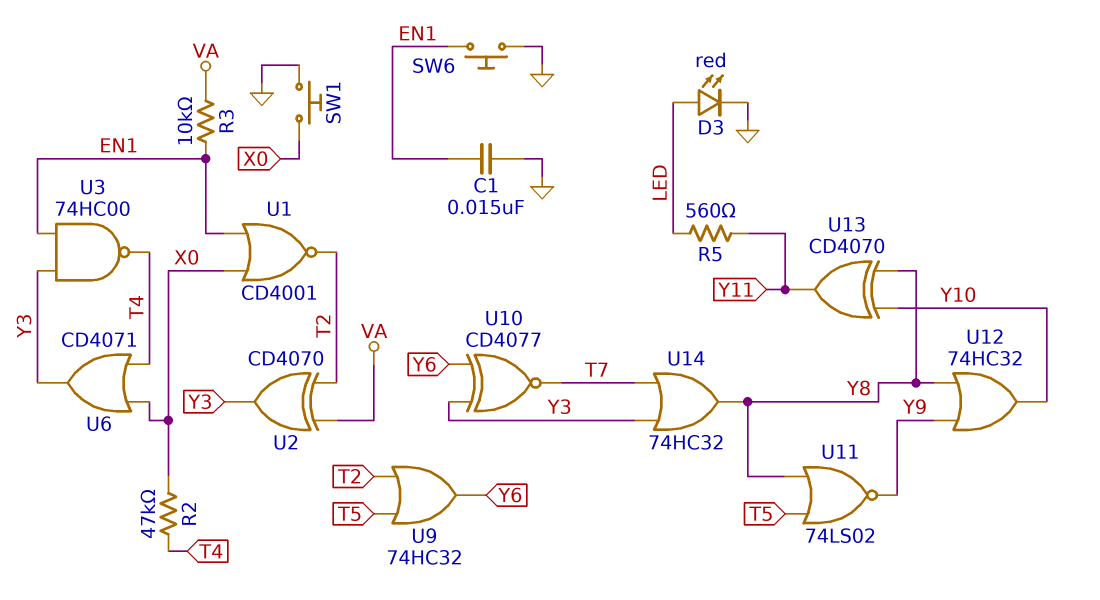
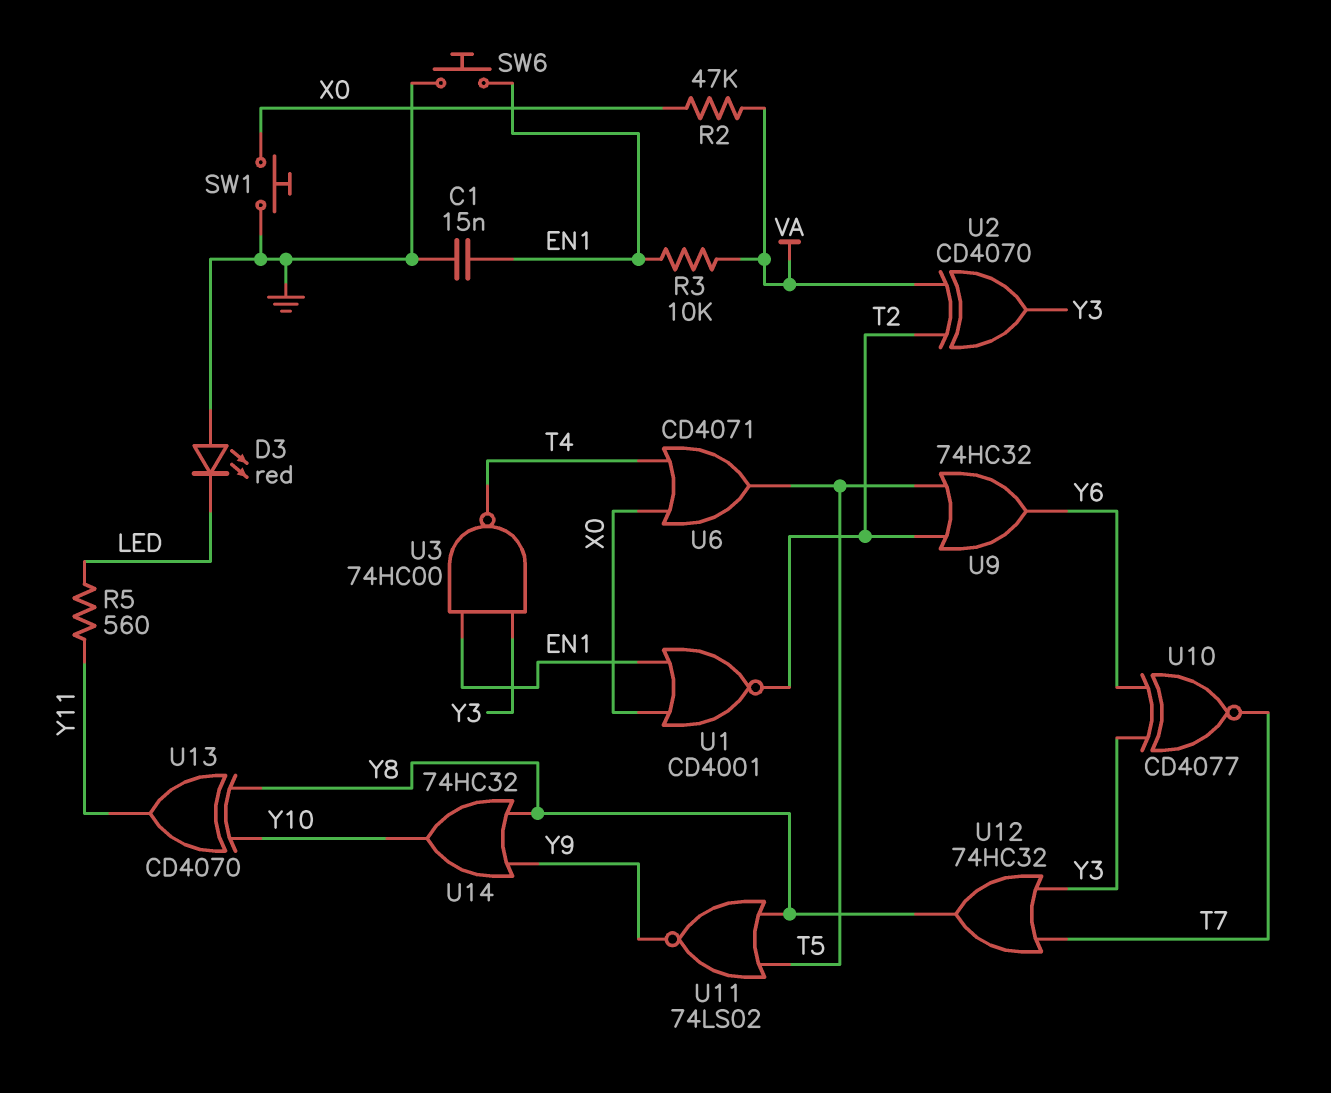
D3: LED red (A LED, K GND) -> LED red (A GND, K LED)
R2: 47k (T4, X0) -> 47k (VA, X0)
U6: OR CD4071 (in T4, in X0, out Y3) -> OR CD4071 (in T4, in X0, out T5)
U12: OR 74HC32 (in Y8, in Y9, out Y10) -> OR 74HC32 (in T7, in Y3, out Y8)
U14: OR 74HC32 (in T7, in Y3, out Y8) -> OR 74HC32 (in Y8, in Y9, out Y10)

